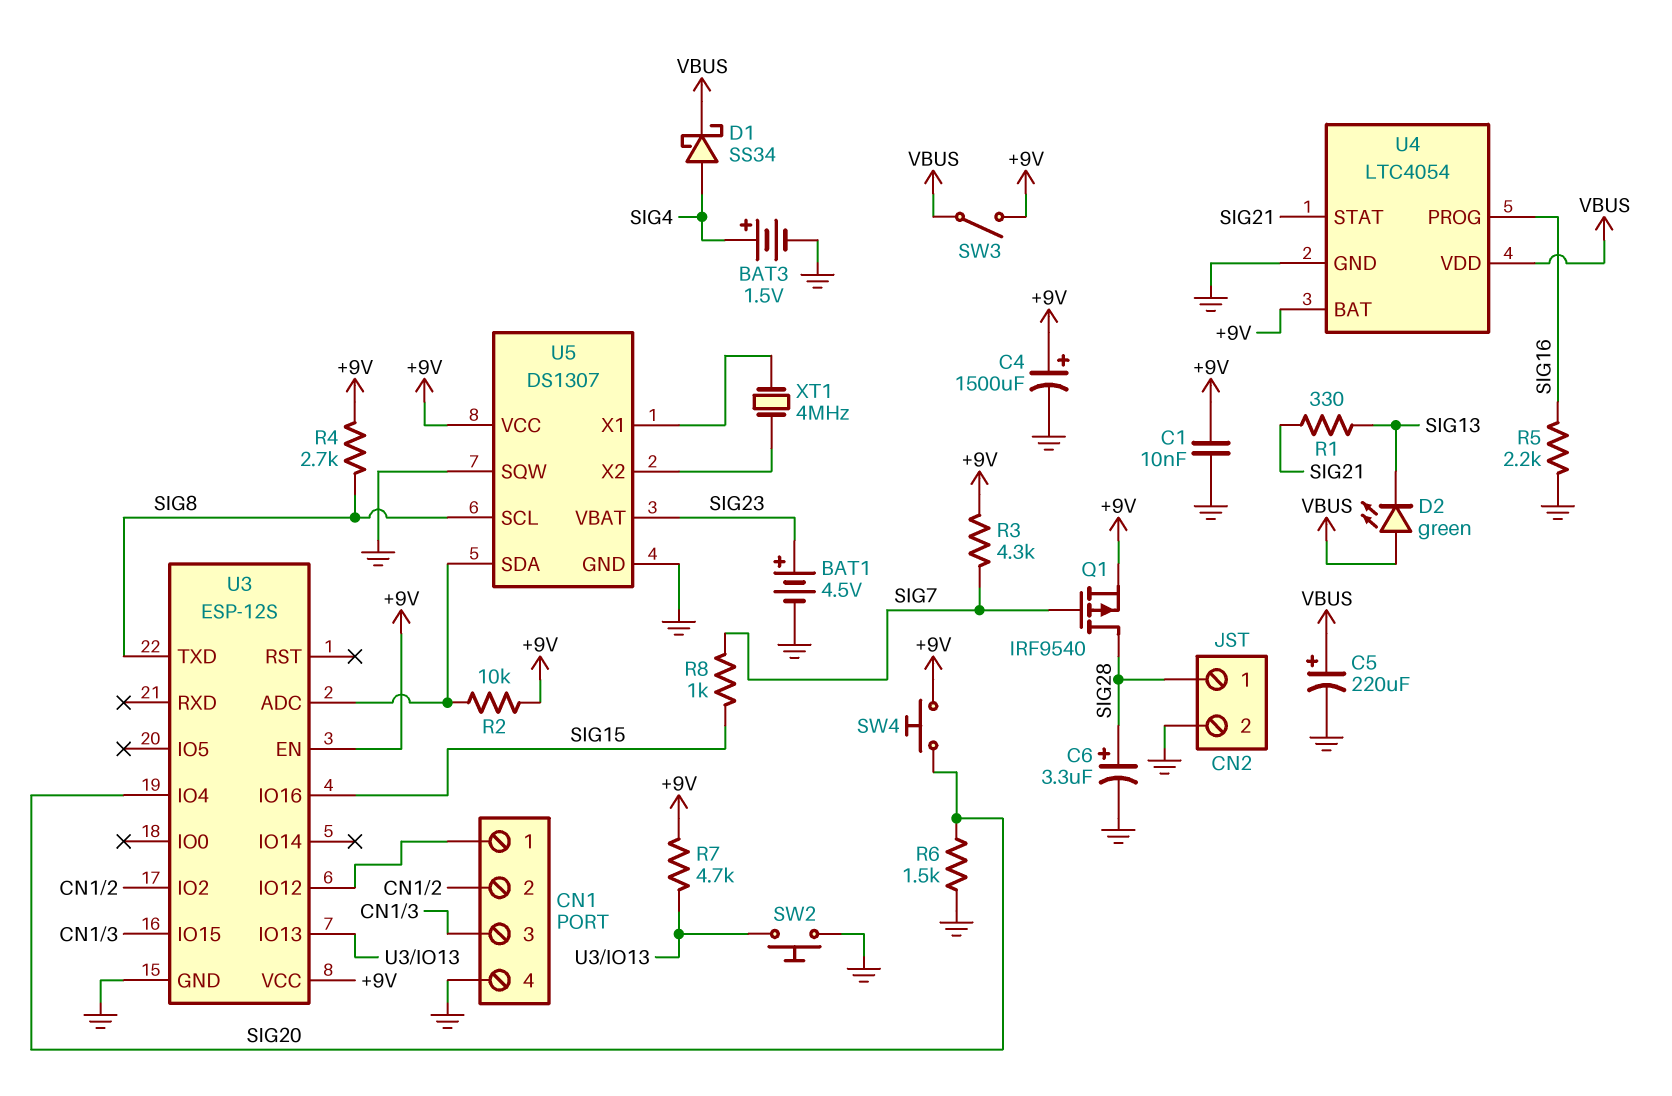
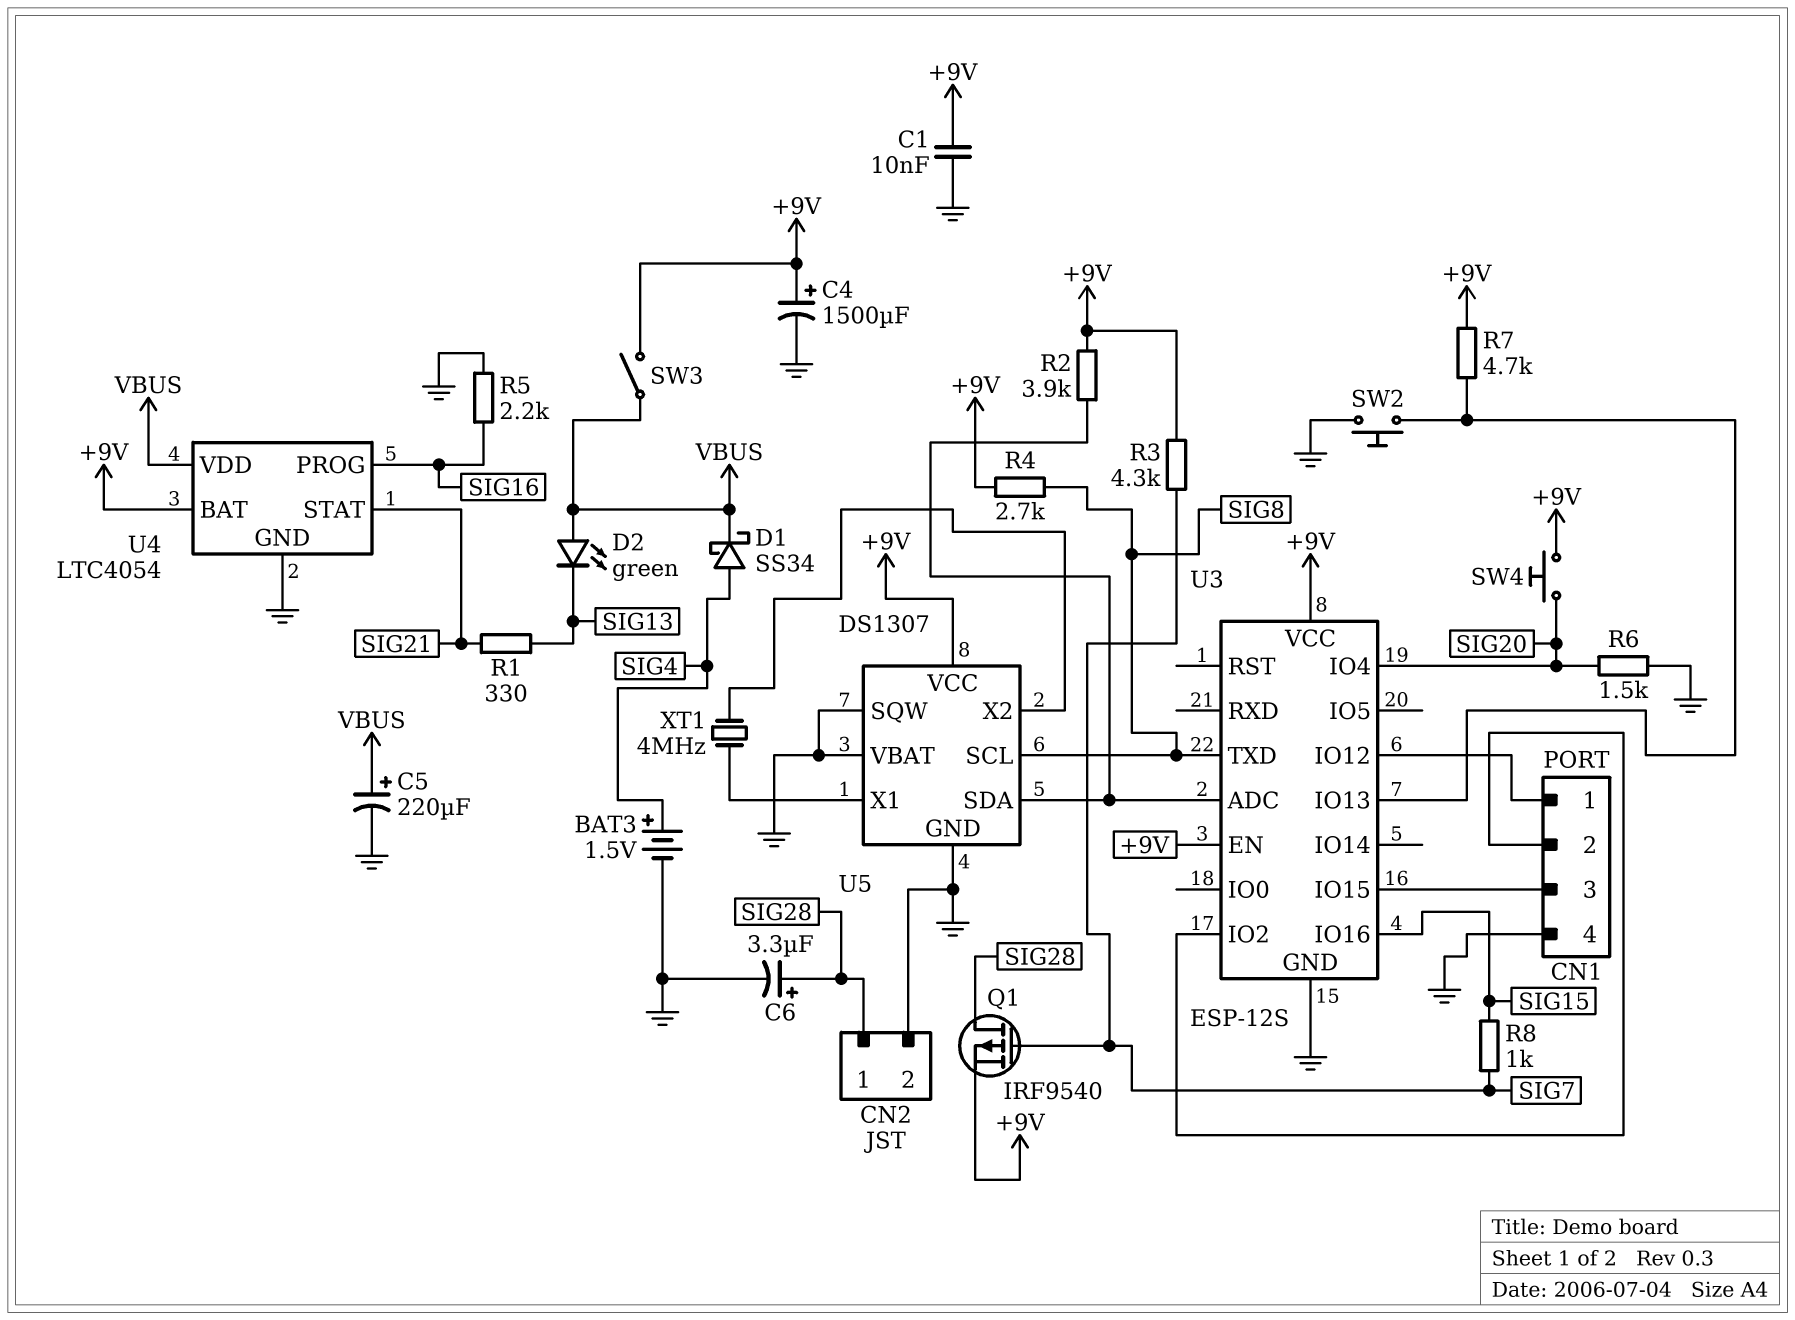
BAT1: 4.5V (plus SIG23, minus GND) -> none
R2: 10k (+9V, U3/ADC) -> 3.9k (+9V, U3/ADC)
U5 pin VBAT: SIG23 -> GND

